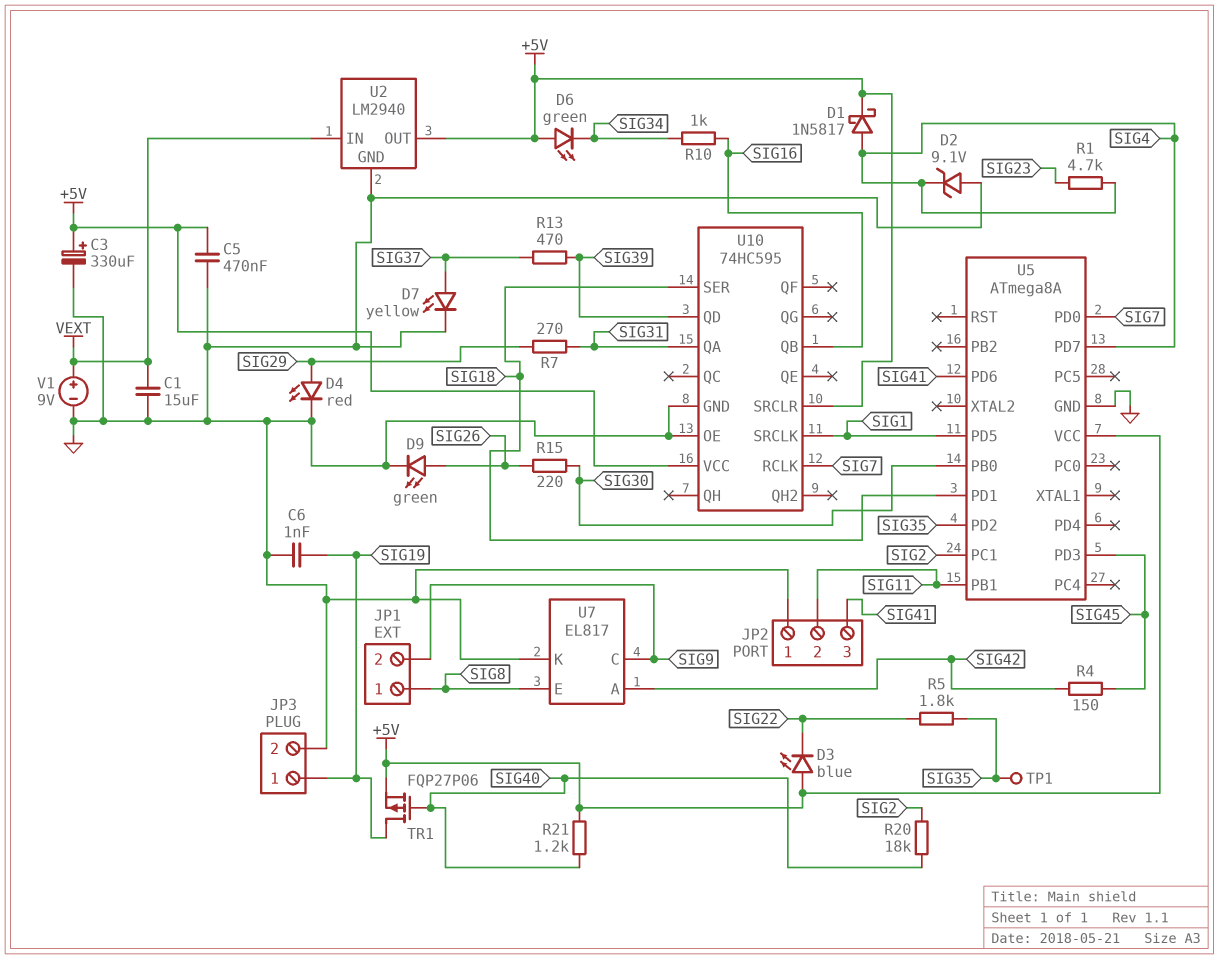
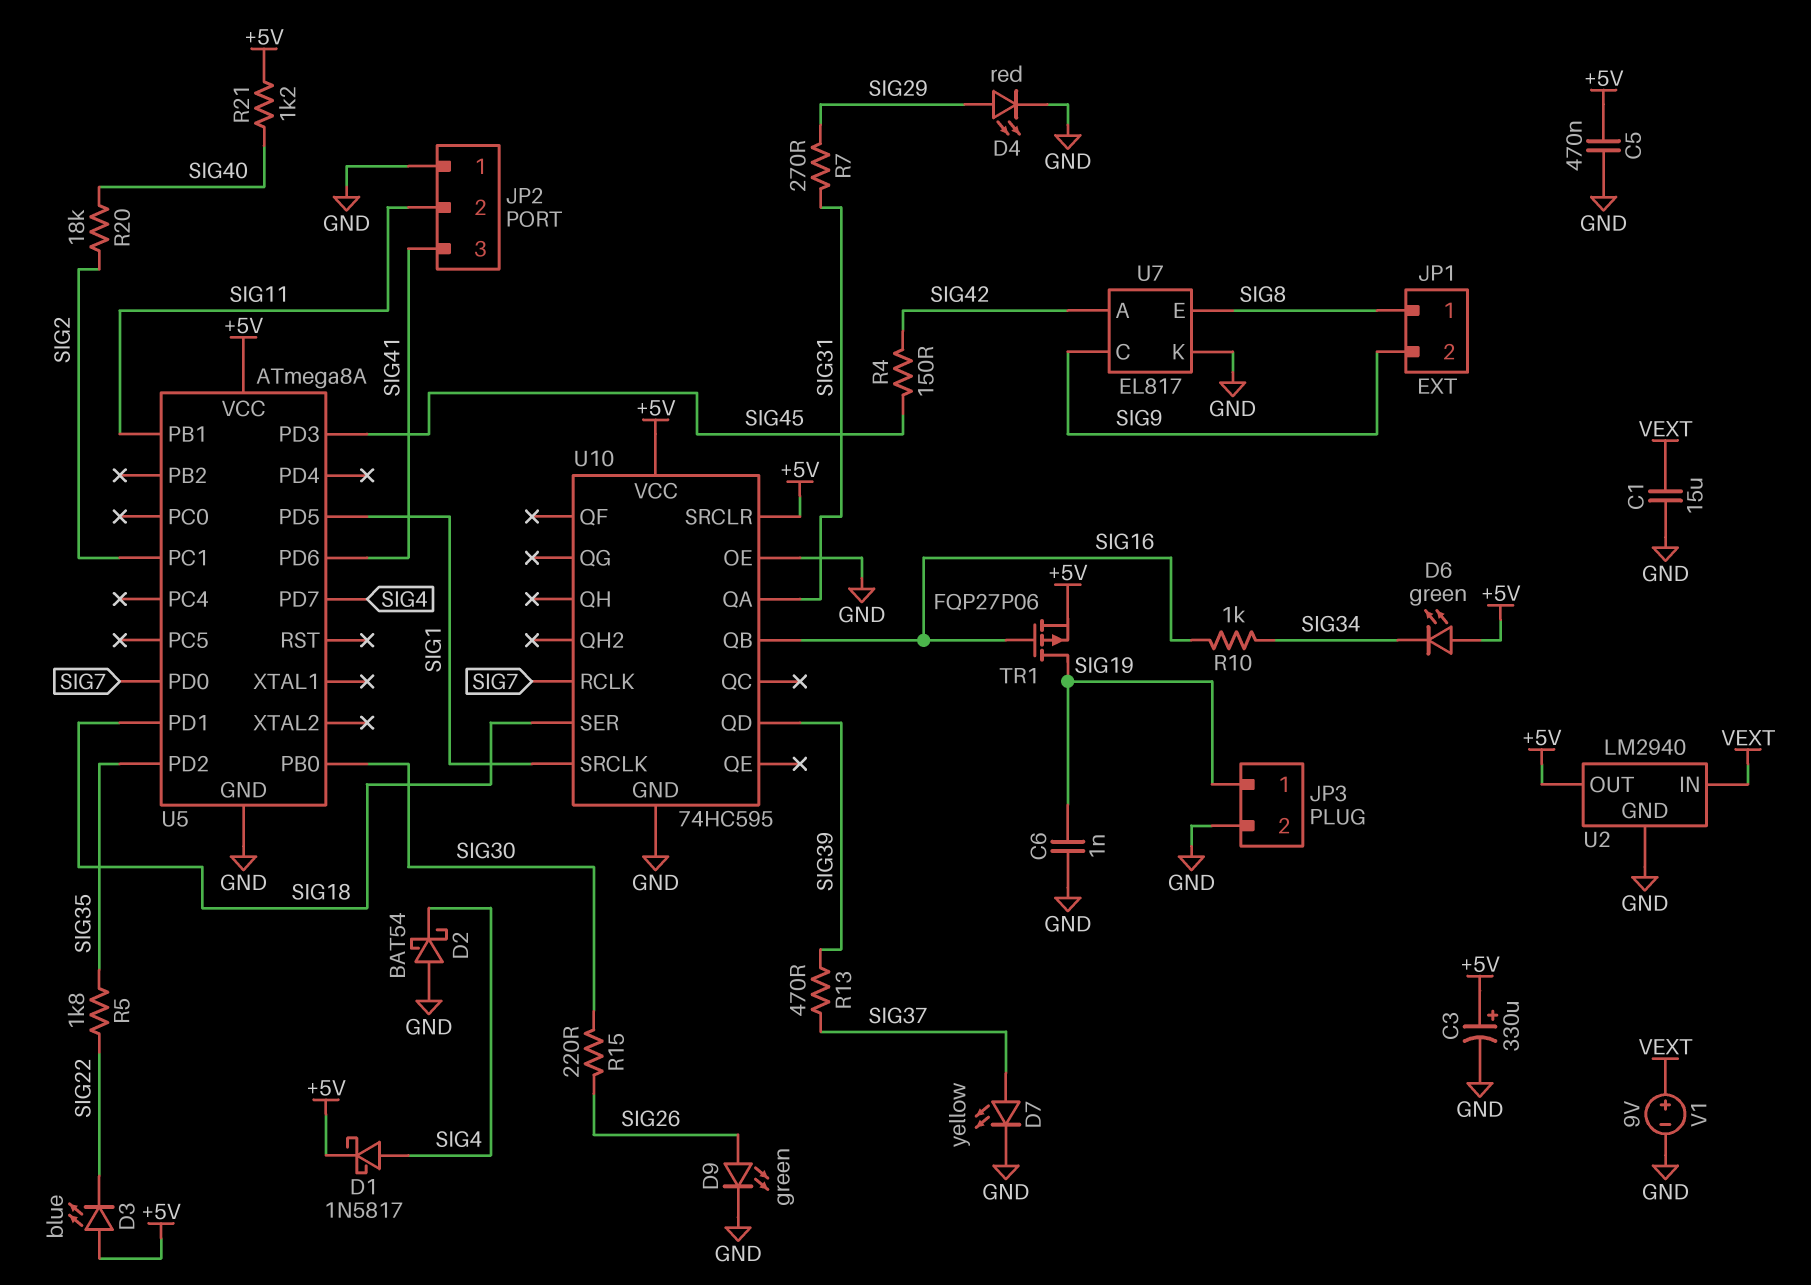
D2: zener 9.1V (A GND, K SIG4) -> schottky BAT54 (A GND, K SIG4)
R1: 4.7k (SIG4, SIG23) -> none
TP1: test point (SIG35) -> none
TR1: PMOS FQP27P06 (G SIG40, D SIG19, S +5V) -> PMOS FQP27P06 (G SIG16, D SIG19, S +5V)

